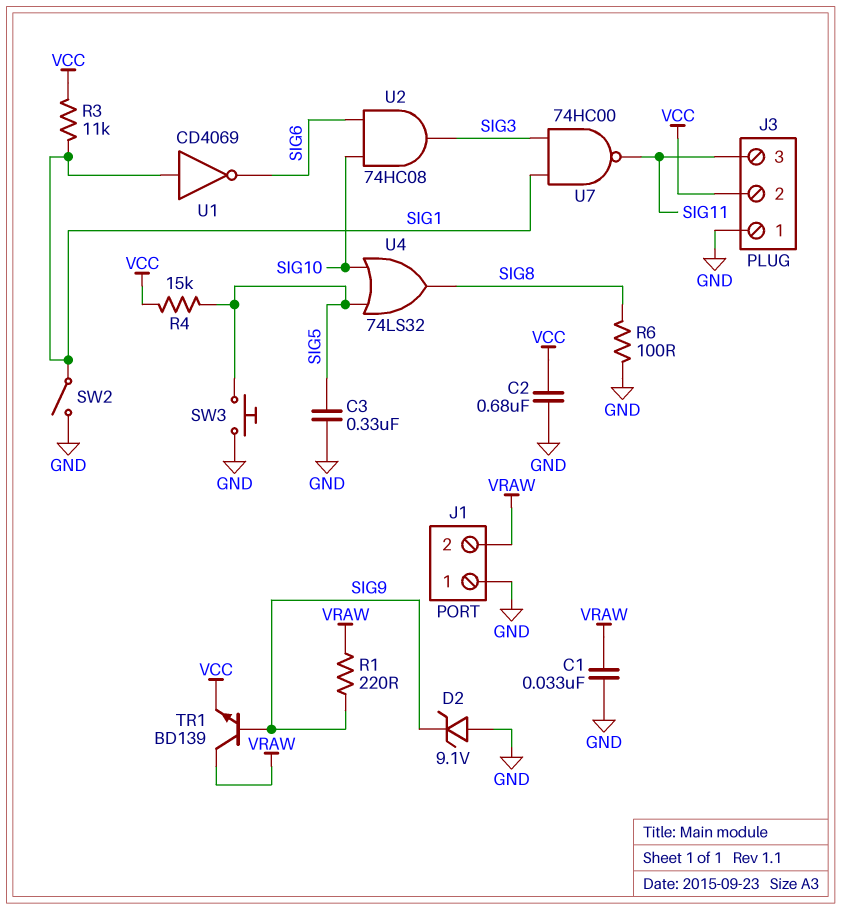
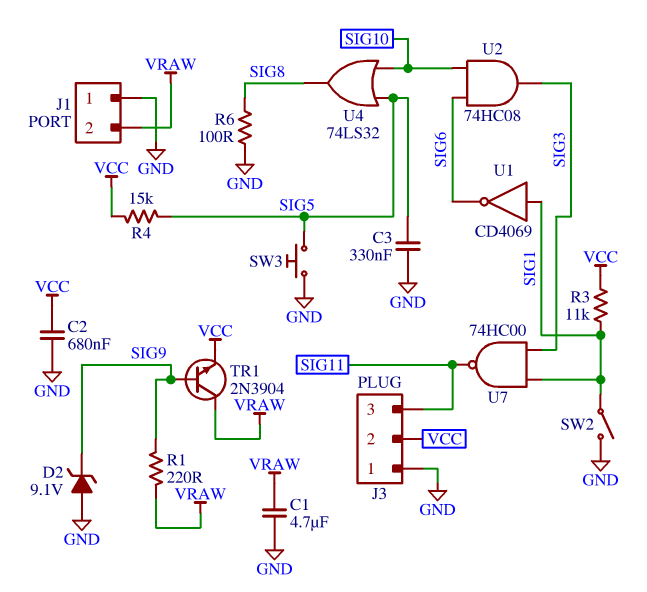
C1: 33nF (GND, VRAW) -> 4.7uF (GND, VRAW)
TR1: NPN BD139 (B SIG9, C VRAW, E VCC) -> NPN 2N3904 (B SIG9, C VRAW, E VCC)

